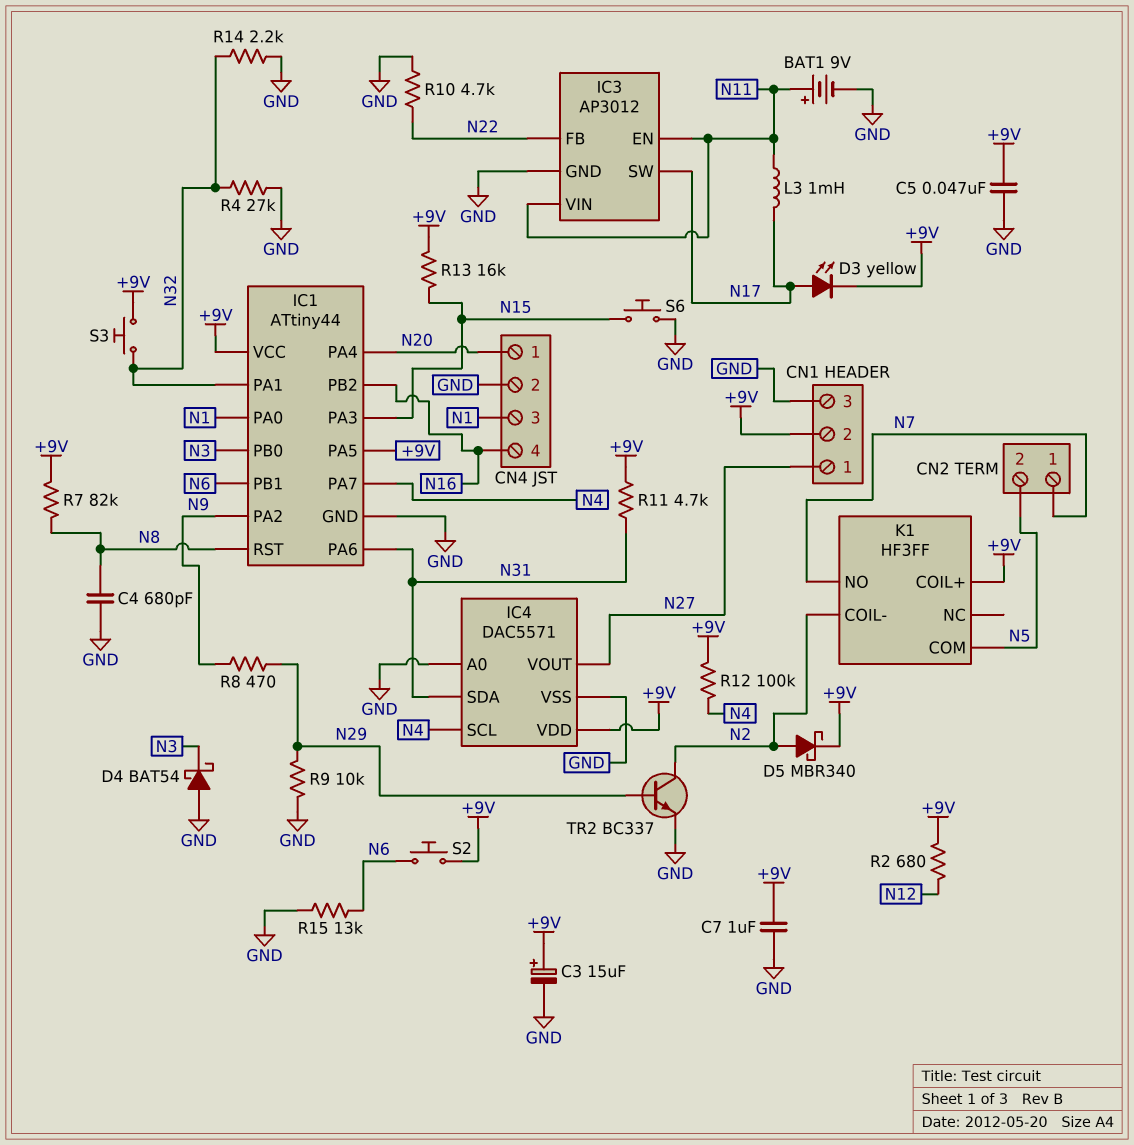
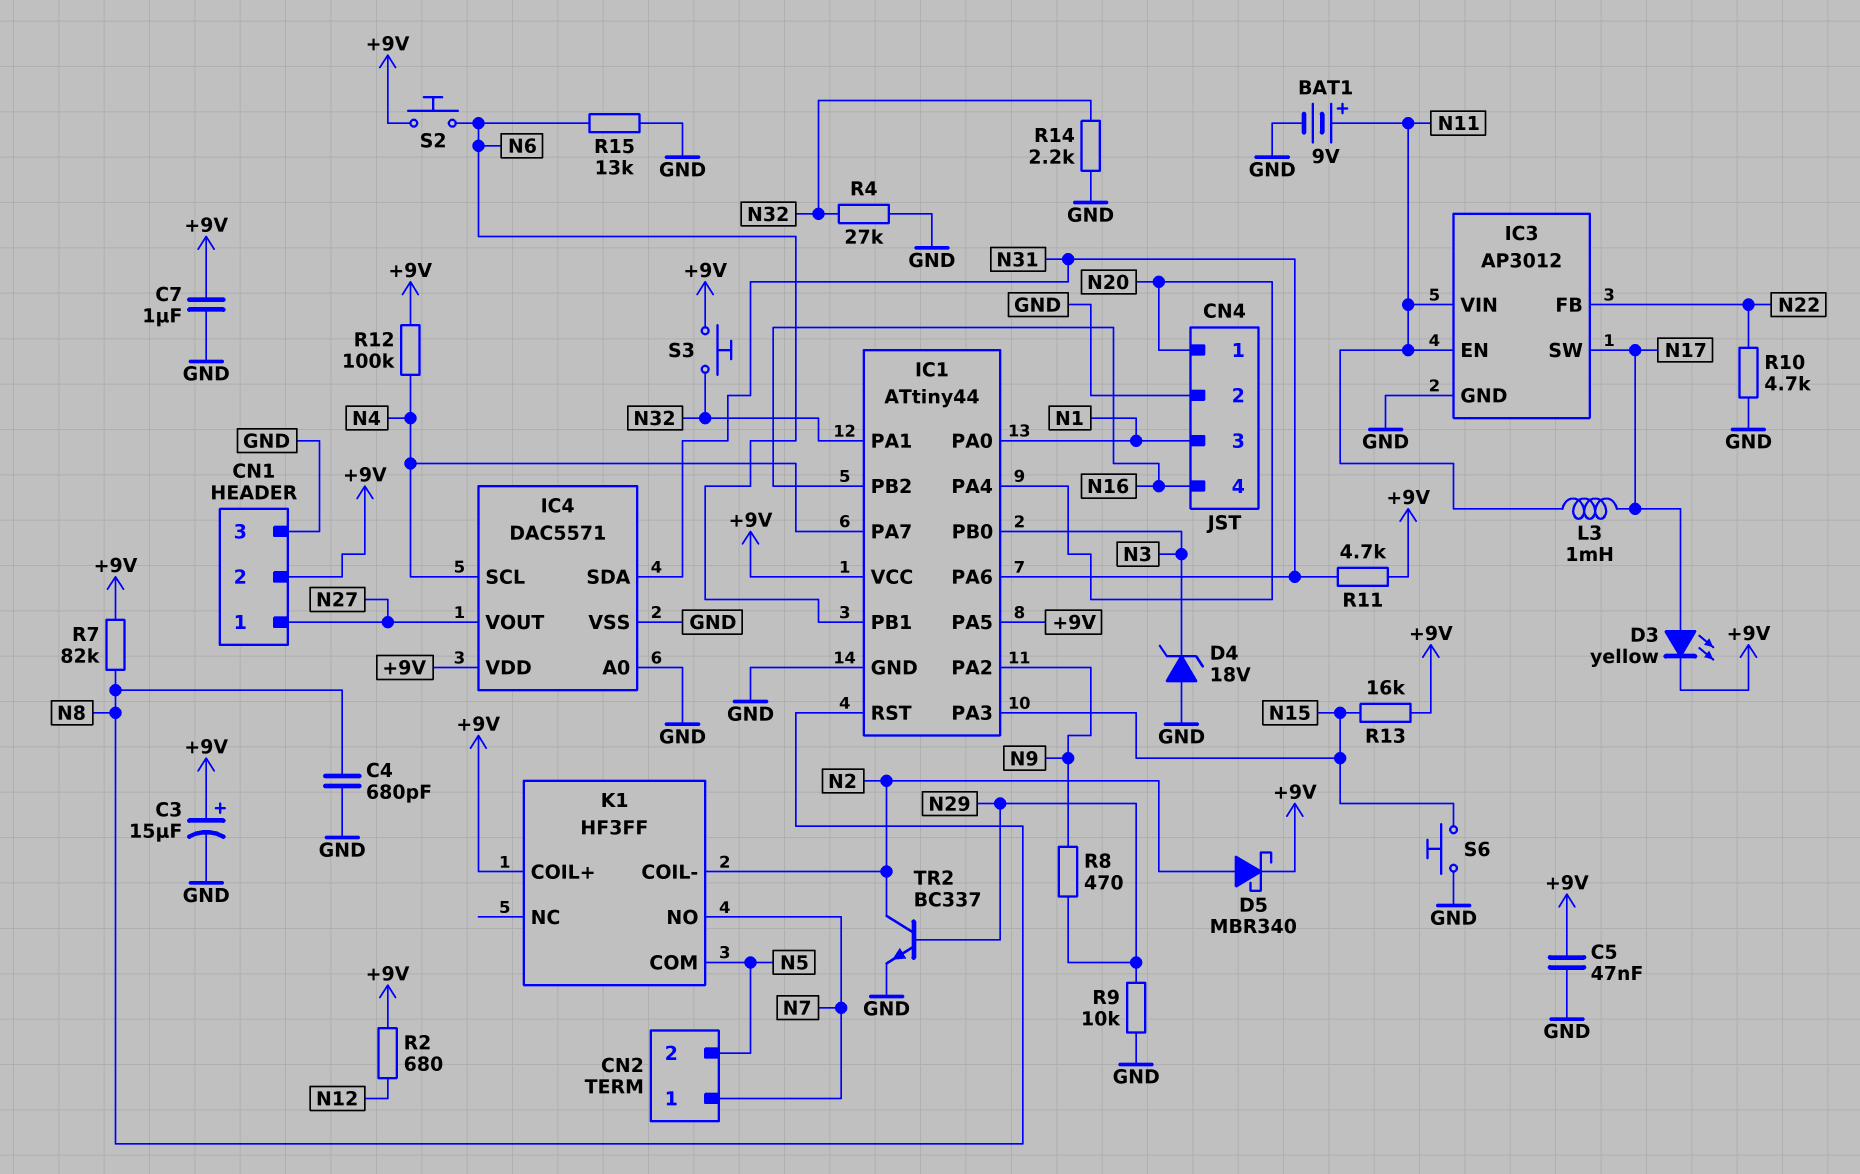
D4: schottky BAT54 (A GND, K N3) -> zener 18V (A GND, K N3)

